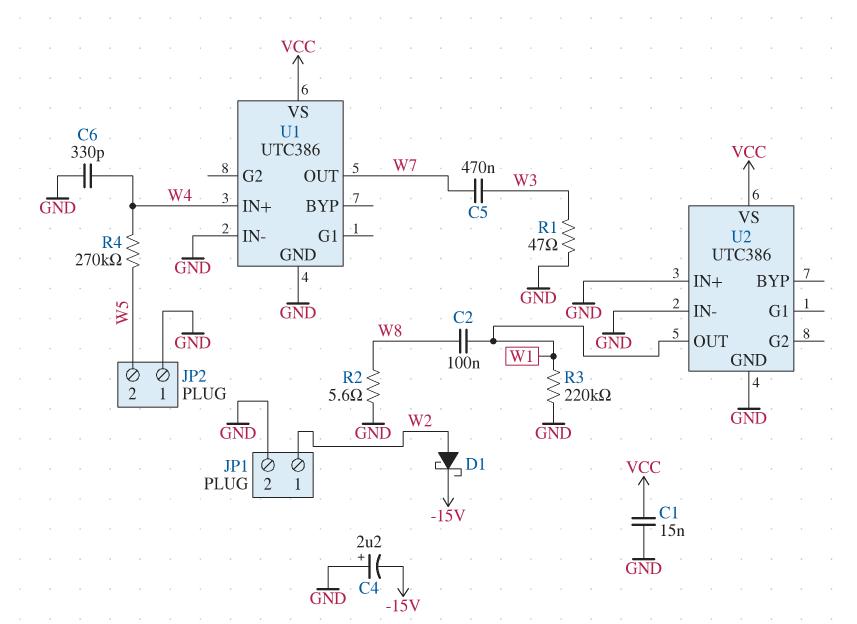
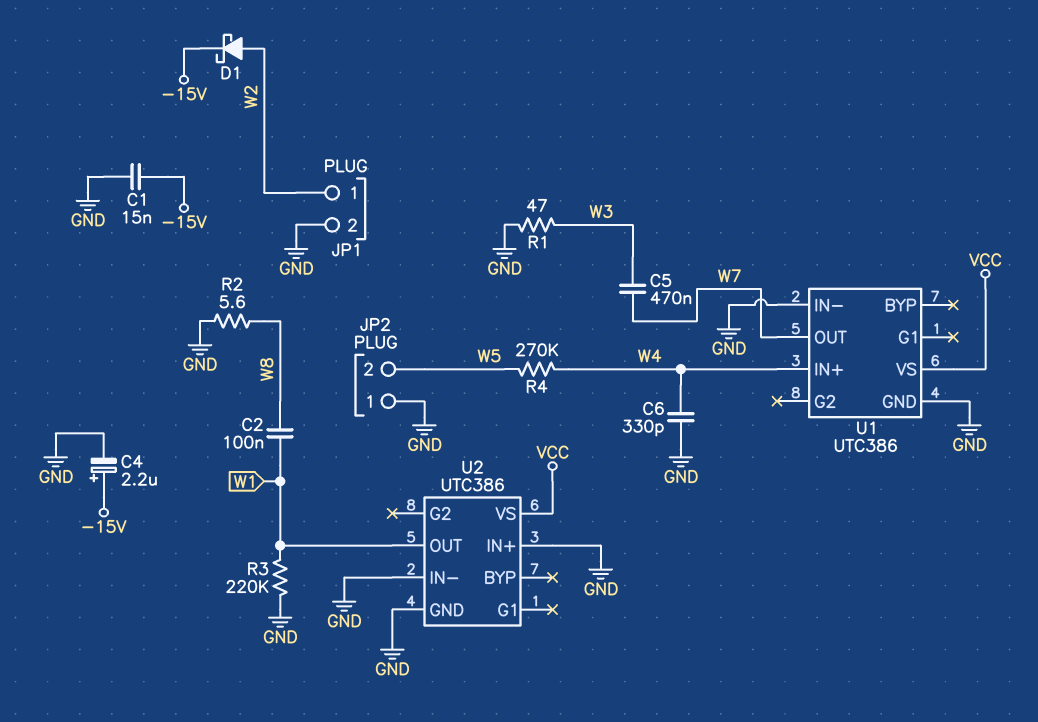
C1: 15nF (GND, VCC) -> 15nF (-15V, GND)
C4: 2.2uF (plus GND, minus -15V) -> 2.2uF (plus -15V, minus GND)

